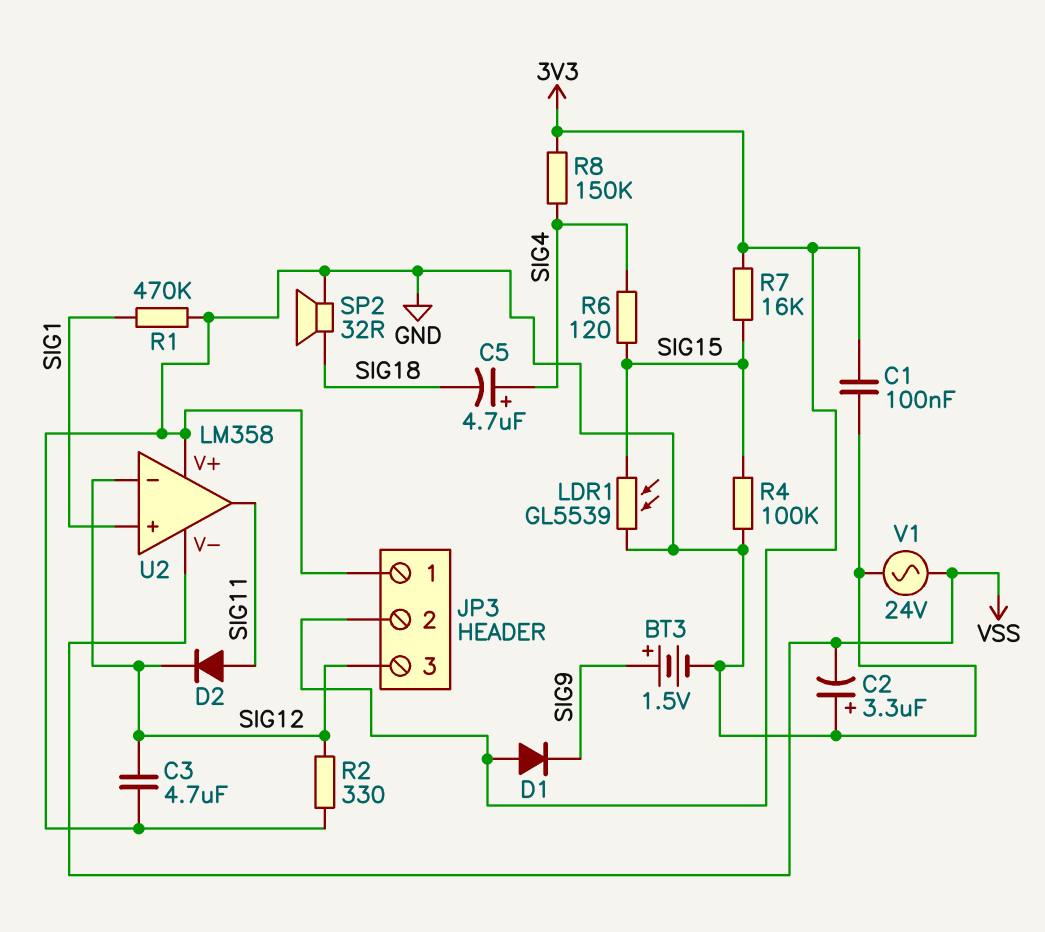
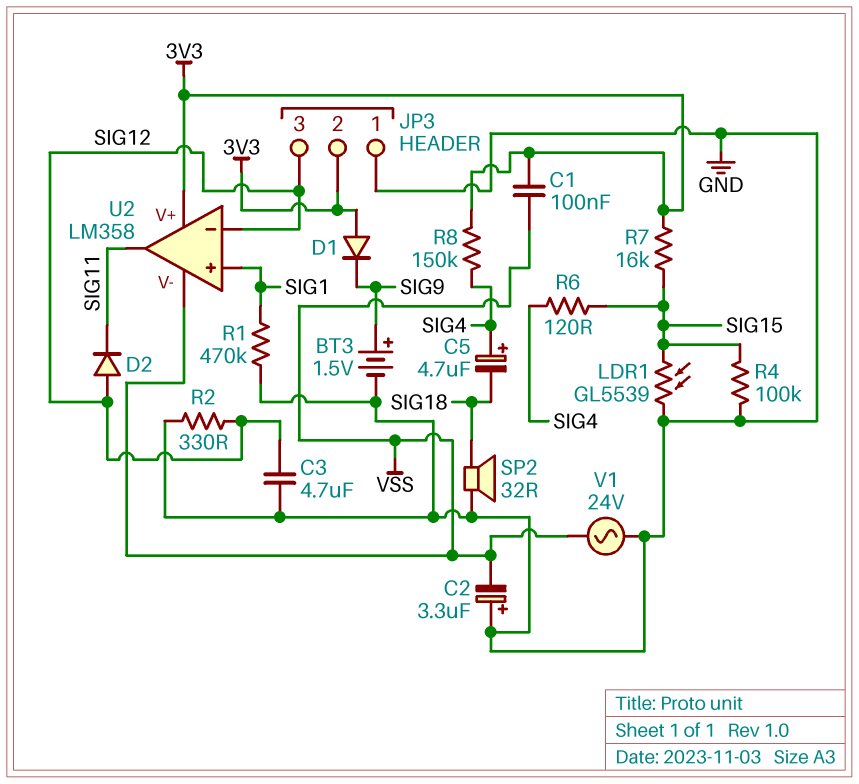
C1: 100nF (3V3, GND) -> 100nF (3V3, VSS)
D2: diode (A SIG11, K SIG12) -> diode (A SIG12, K SIG11)
U2 pin V+: GND -> 3V3

